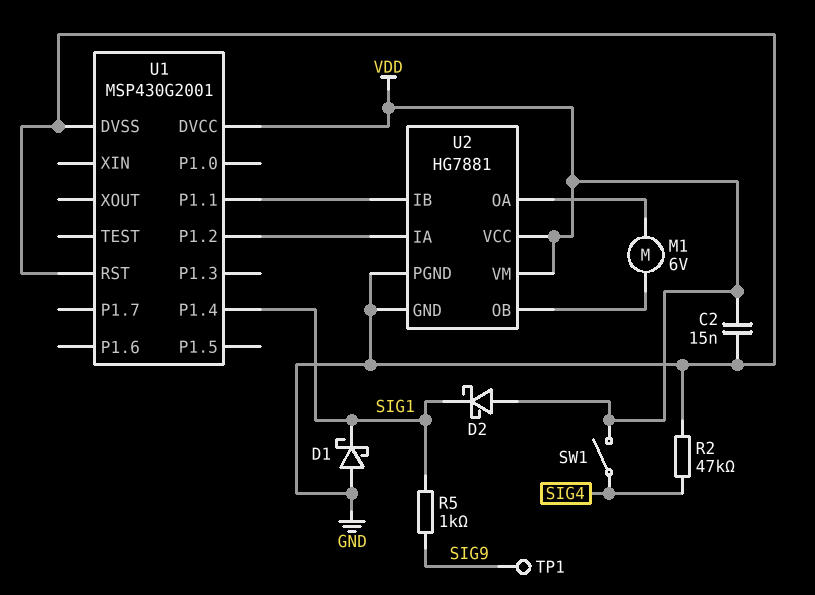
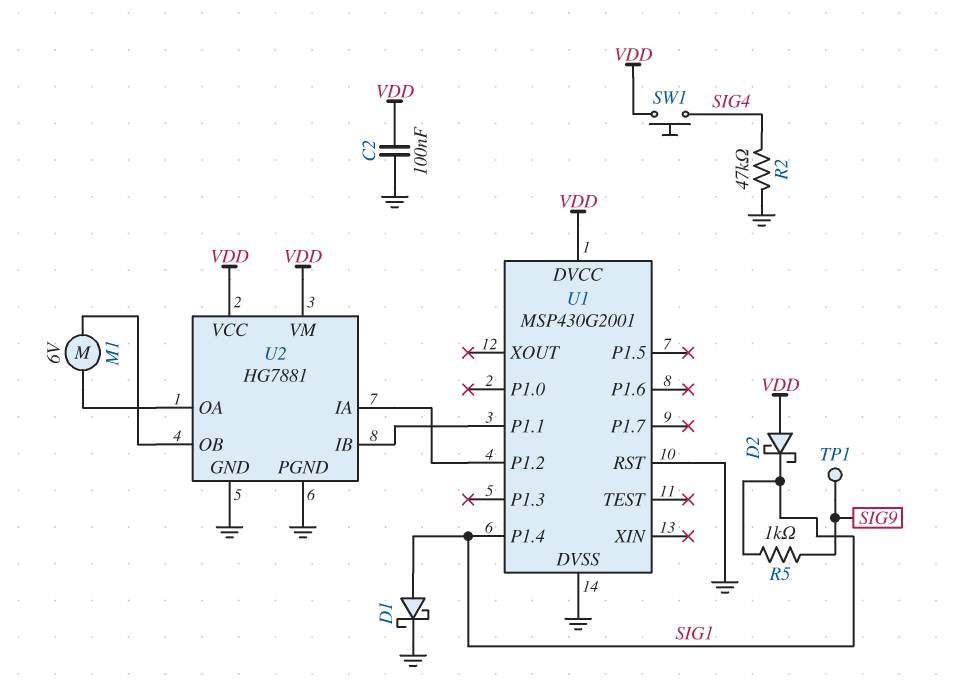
C2: 15nF (GND, VDD) -> 100nF (GND, VDD)
D1: schottky (A GND, K SIG1) -> schottky (A SIG1, K GND)
SW1: switch (SIG4, VDD) -> button (SIG4, VDD)

